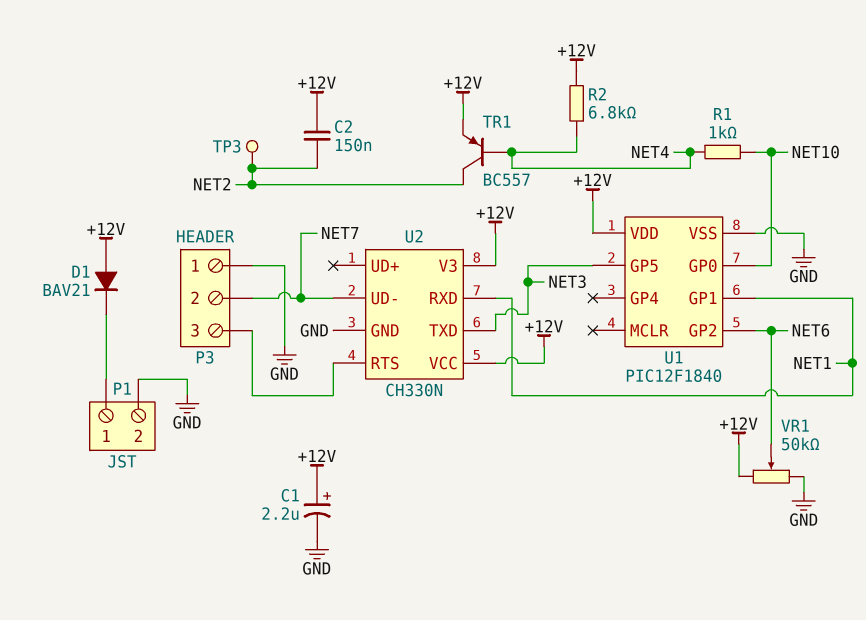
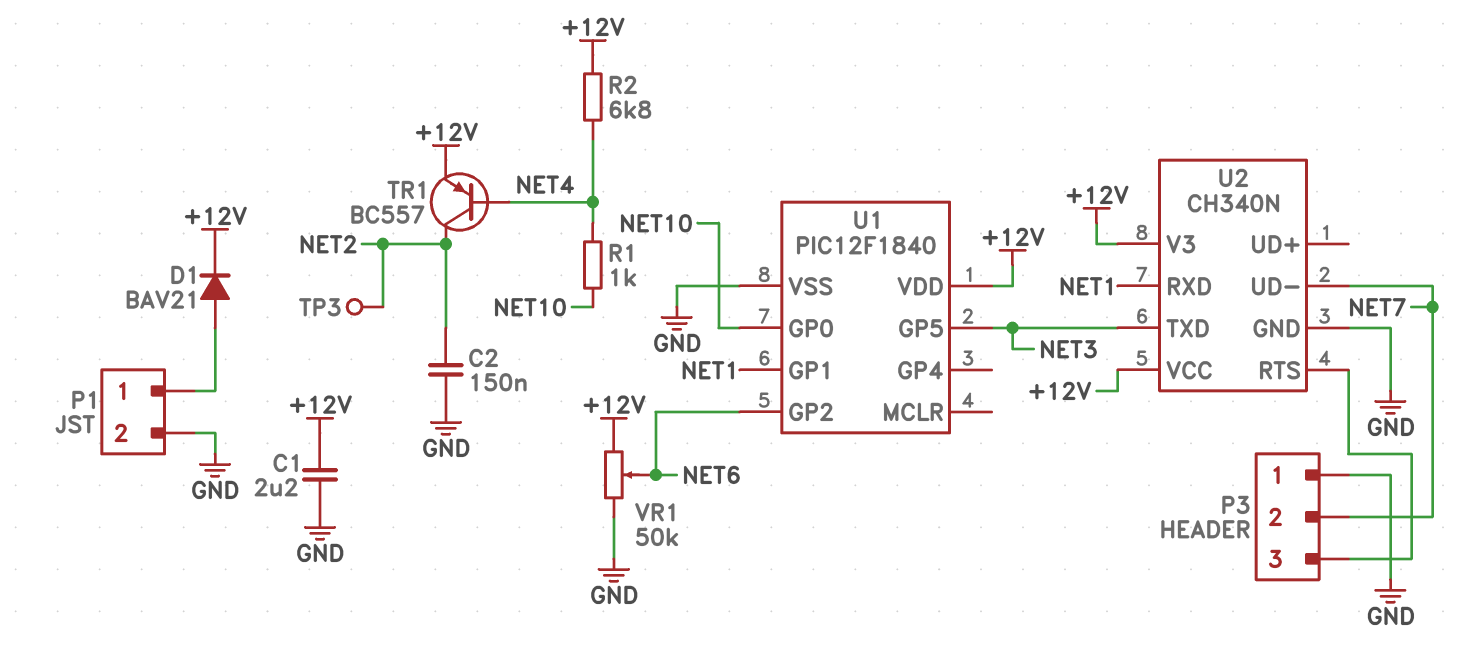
C1: 2.2uF (plus +12V, minus GND) -> 2.2uF (+12V, GND)
C2: 150nF (+12V, NET2) -> 150nF (GND, NET2)
D1: diode BAV21 (A +12V, K P1/1) -> diode BAV21 (A P1/1, K +12V)
U2: CH330N -> CH340N

